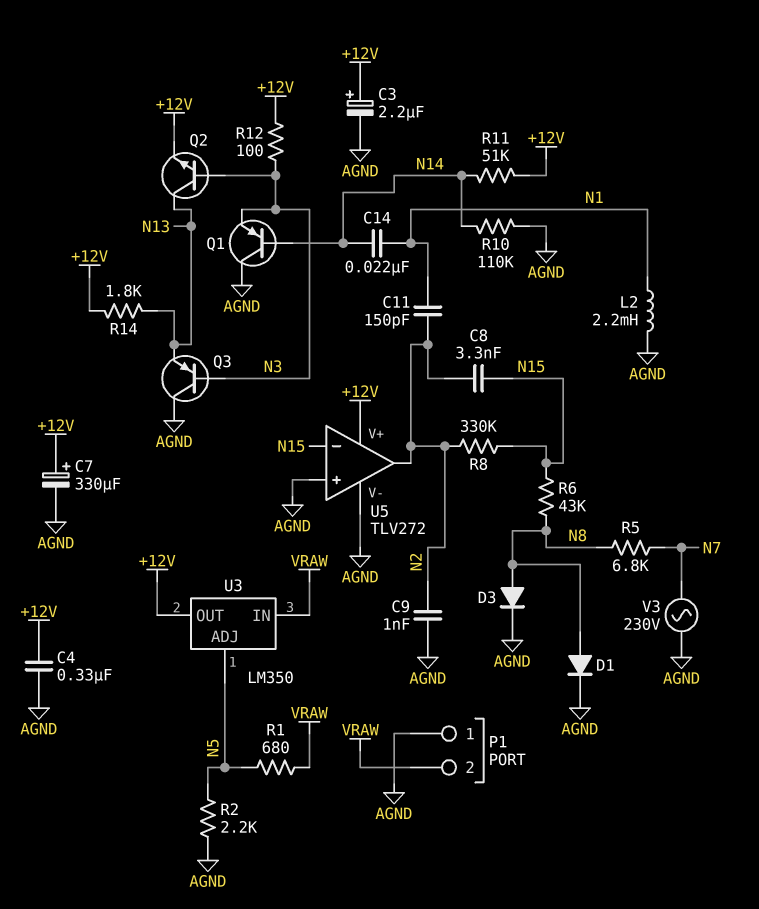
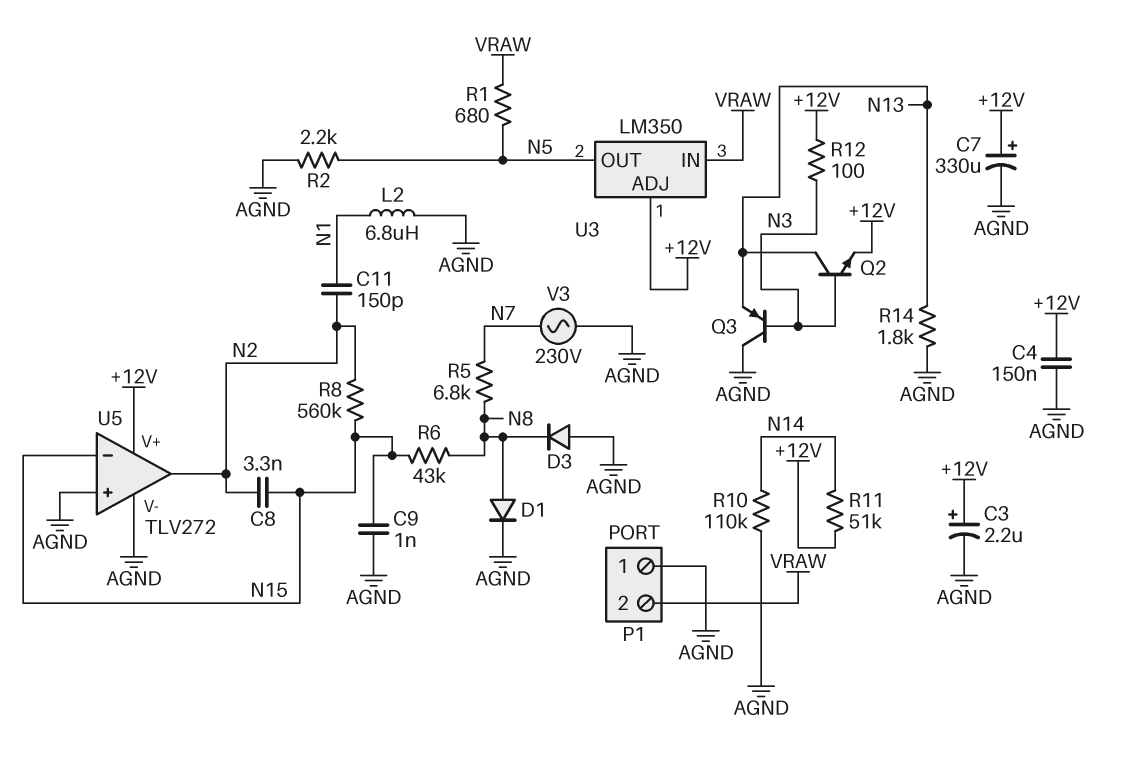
C4: 330nF (+12V, AGND) -> 150nF (+12V, AGND)
C9: 1nF (AGND, N2) -> 1nF (AGND, N15)
C14: 22nF (N1, N14) -> none
D3: diode (A N8, K AGND) -> diode (A AGND, K N8)
L2: 2.2mH (AGND, N1) -> 6.8uH (AGND, N1)
Q1: PNP (B N14, C AGND, E N3) -> none
R8: 330k (N2, N15) -> 560k (N2, N15)
R14: 1.8k (+12V, N13) -> 1.8k (AGND, N13)
U3 pin ADJ: N5 -> +12V
U3 pin OUT: +12V -> N5

